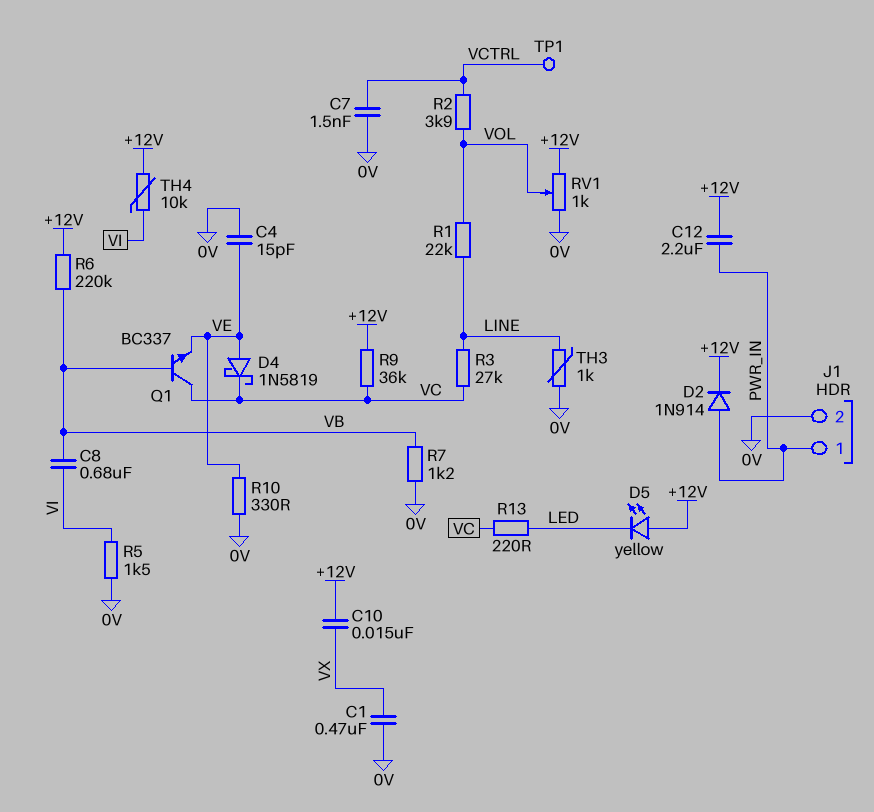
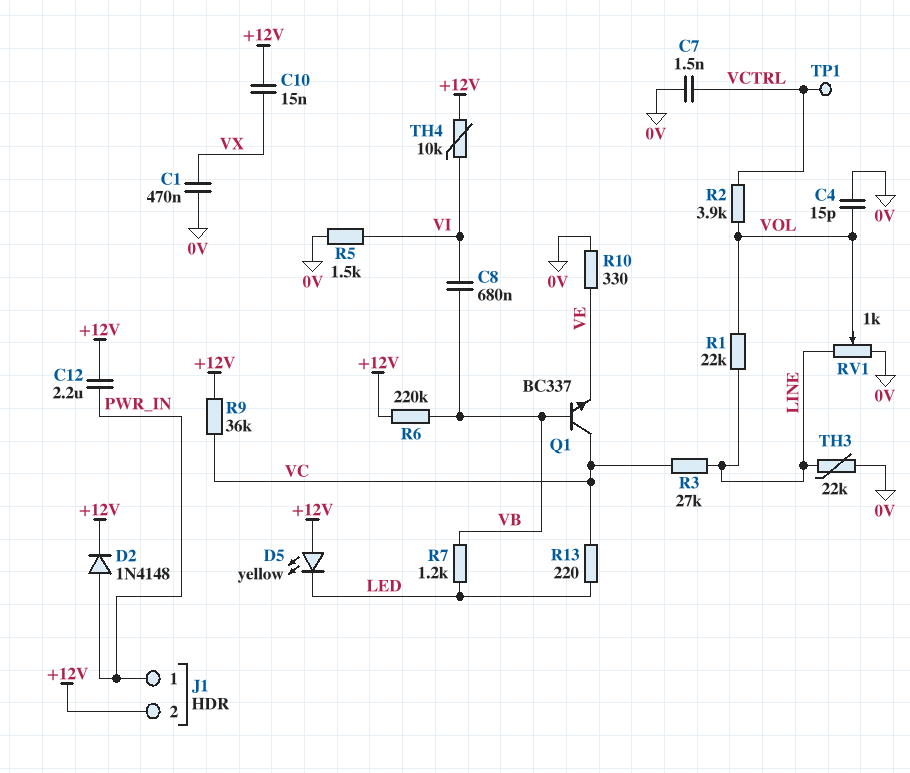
C4: 15pF (0V, VE) -> 15pF (0V, VOL)
D2: diode 1N914 (A PWR_IN, K +12V) -> diode 1N4148 (A PWR_IN, K +12V)
D4: schottky 1N5819 (A VE, K VC) -> none
J1 pin 2: 0V -> +12V
R7: 1.2k (0V, VB) -> 1.2k (LED, VB)
RV1: 1k (+12V, 0V, wiper VOL) -> 1k (0V, LINE, wiper VOL)
TH3: 1k (0V, LINE) -> 22k (0V, LINE)

